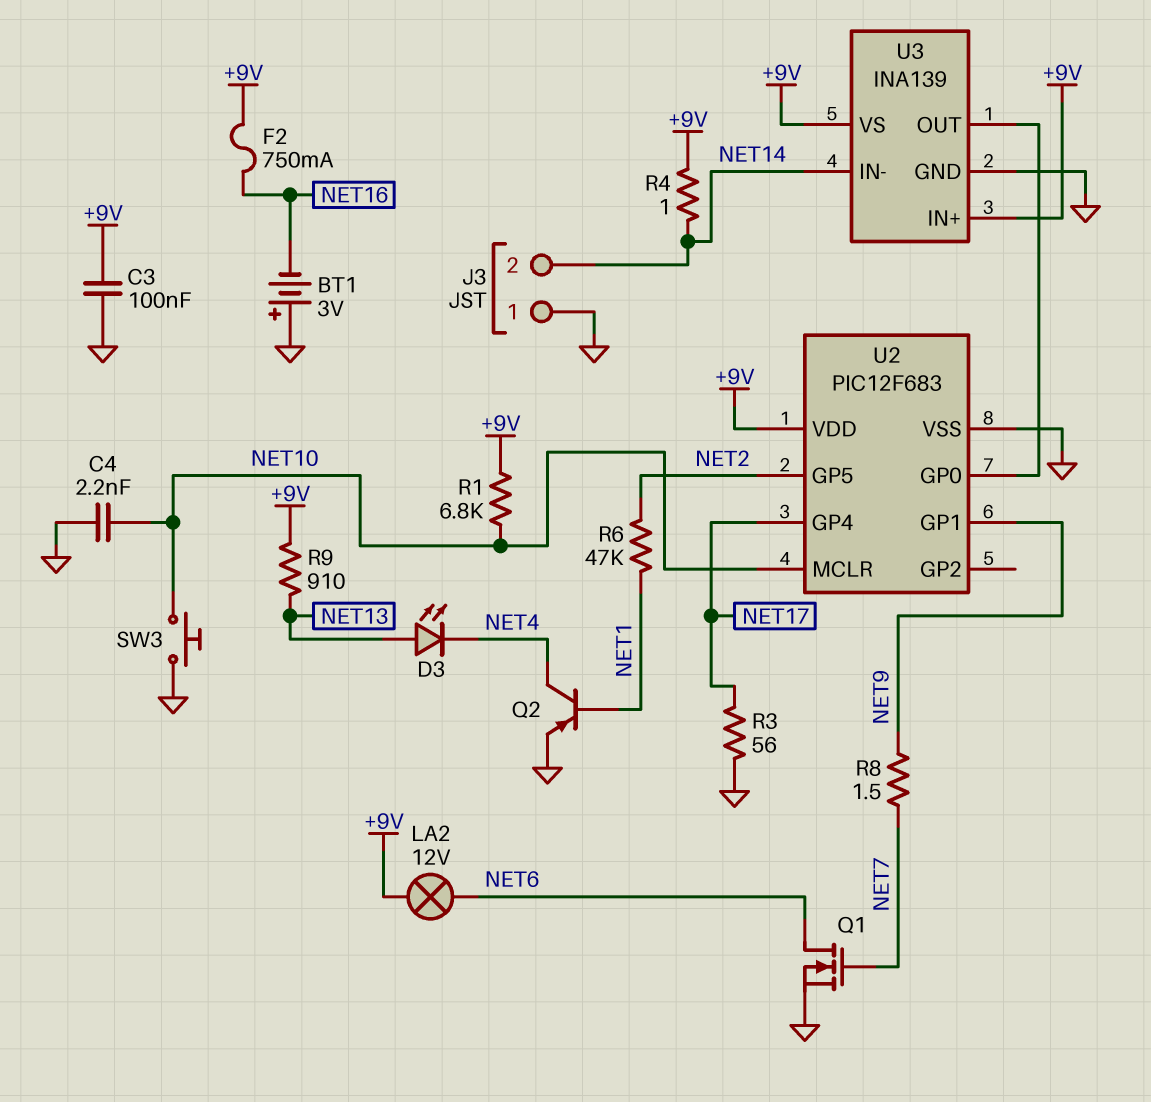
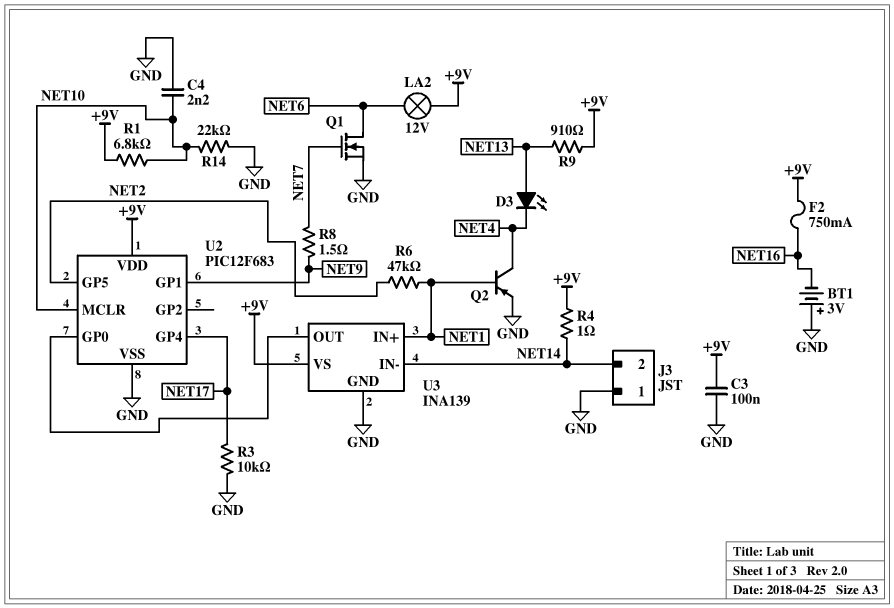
R3: 56 (GND, NET17) -> 10k (GND, NET17)
R14: none -> 22k (GND, NET10)
SW3: button (GND, NET10) -> none
U3 pin IN+: +9V -> NET1

